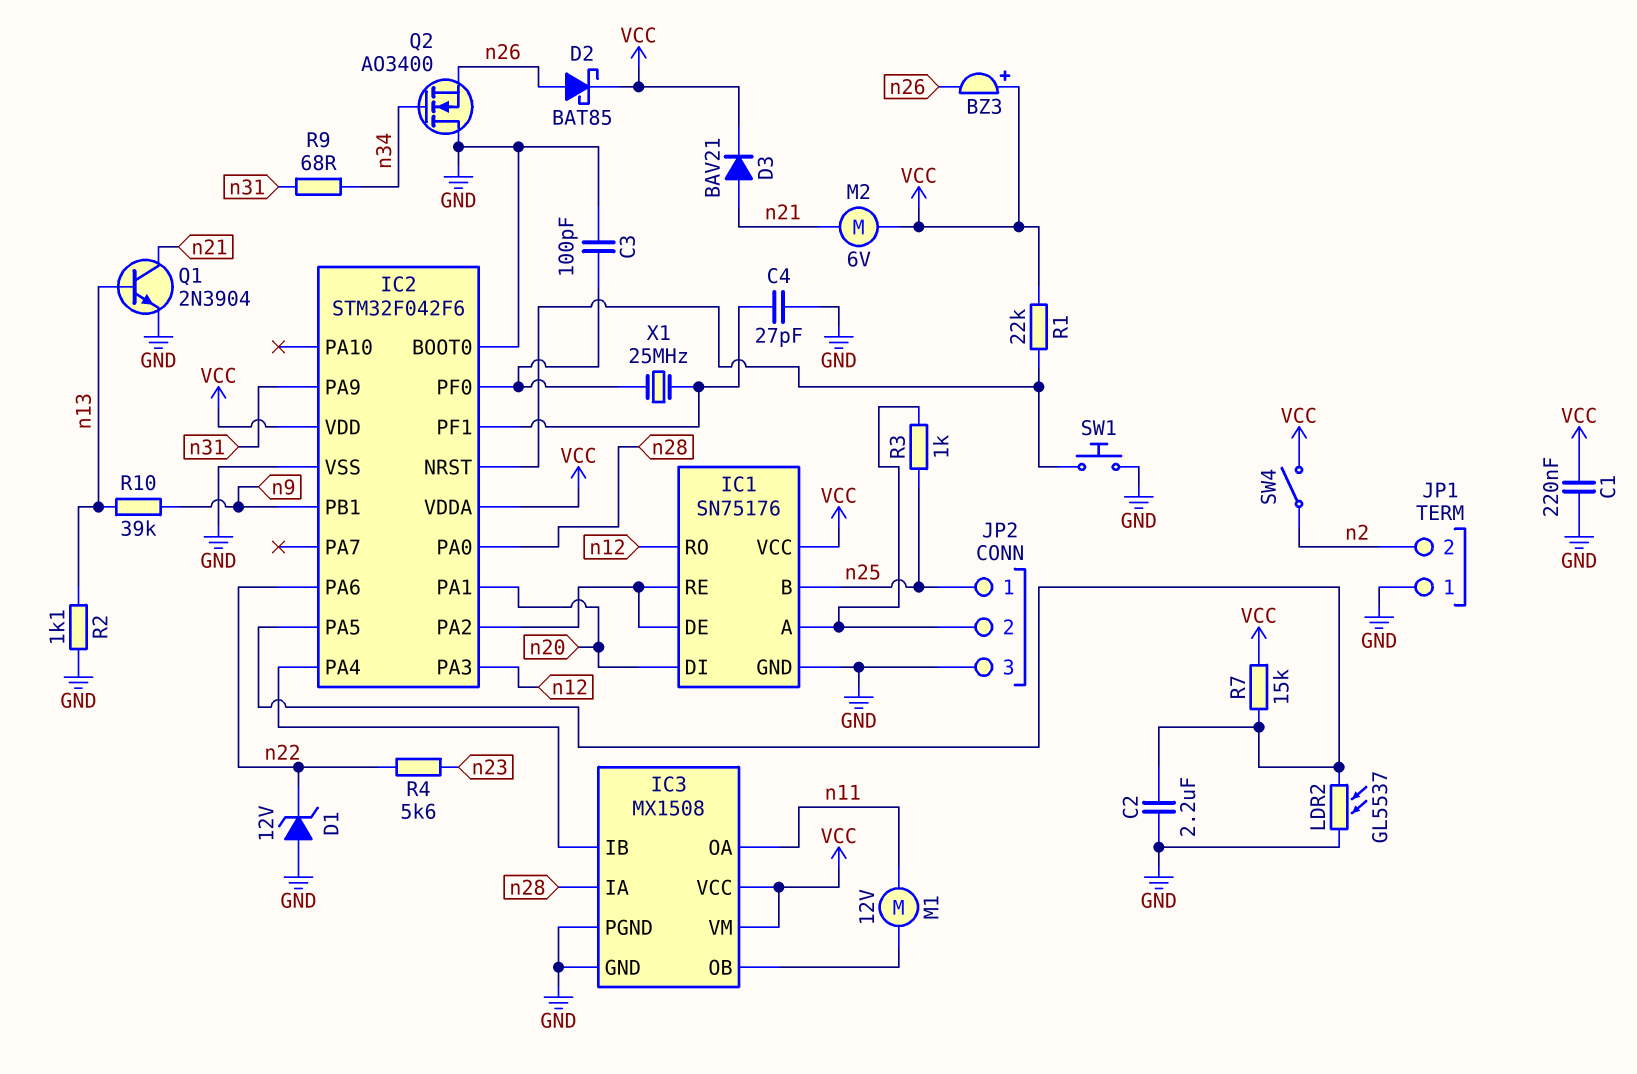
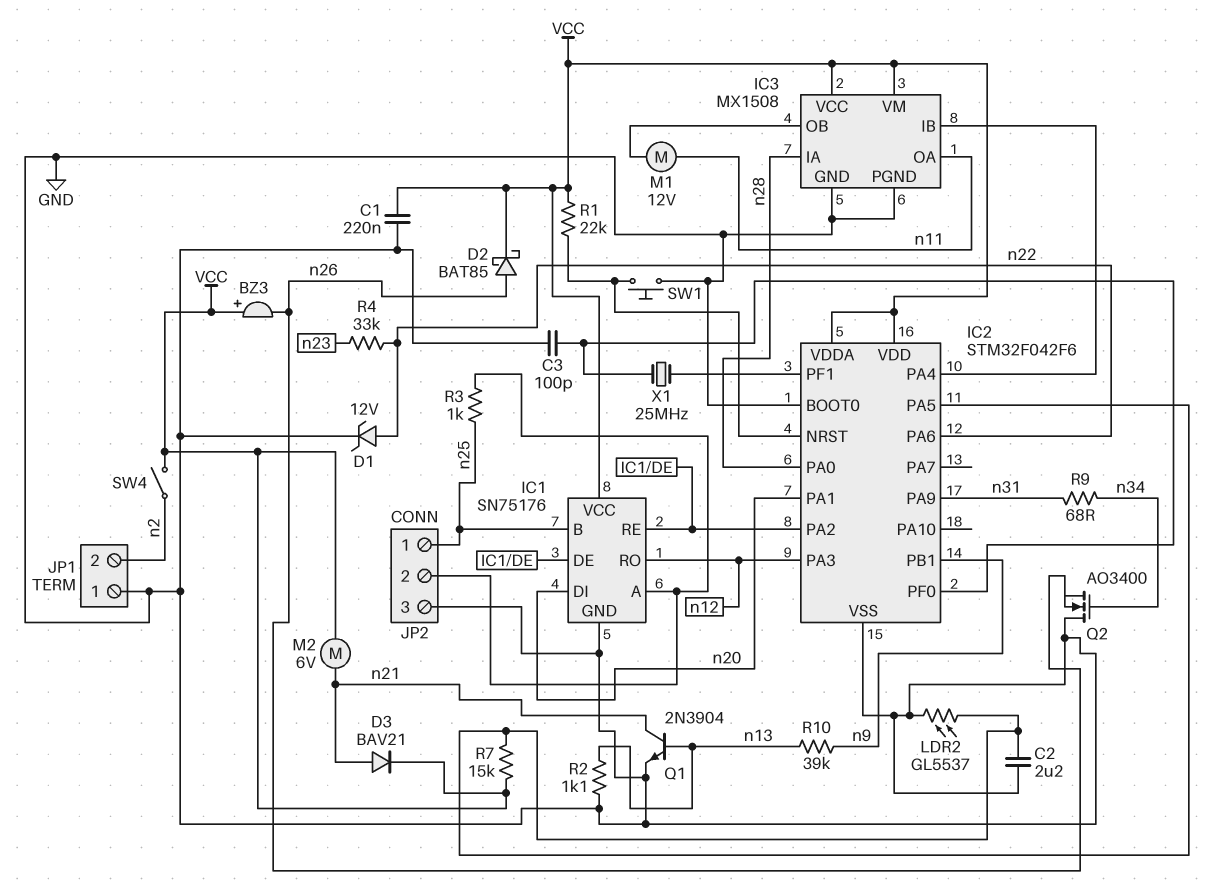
C4: 27pF (GND, IC2/PF1) -> none
D1: zener 12V (A GND, K n22) -> zener 12V (A n22, K GND)
R4: 5.6k (n22, n23) -> 33k (n22, n23)

